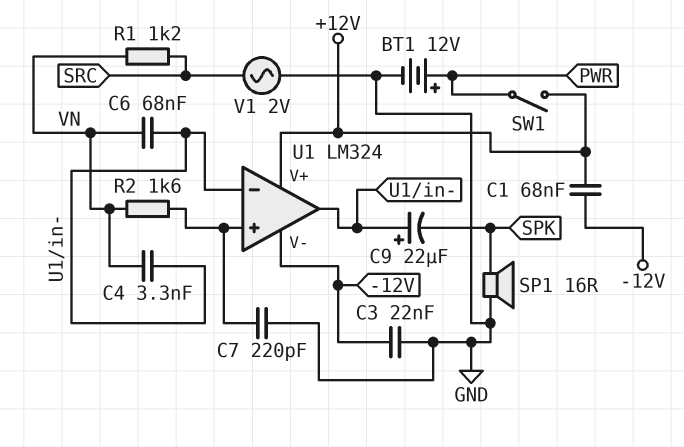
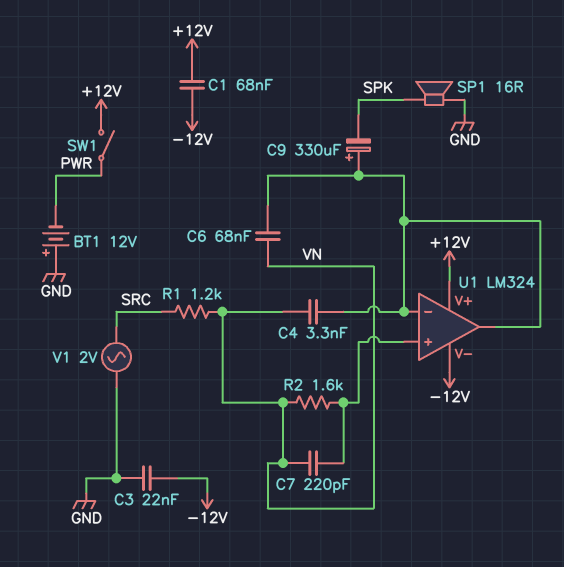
BT1: 12V (plus PWR, minus GND) -> 12V (plus GND, minus PWR)
C7: 220pF (GND, U1/in+) -> 220pF (U1/in+, VN)
C9: 22uF (plus U1/in-, minus SPK) -> 330uF (plus U1/in-, minus SPK)

